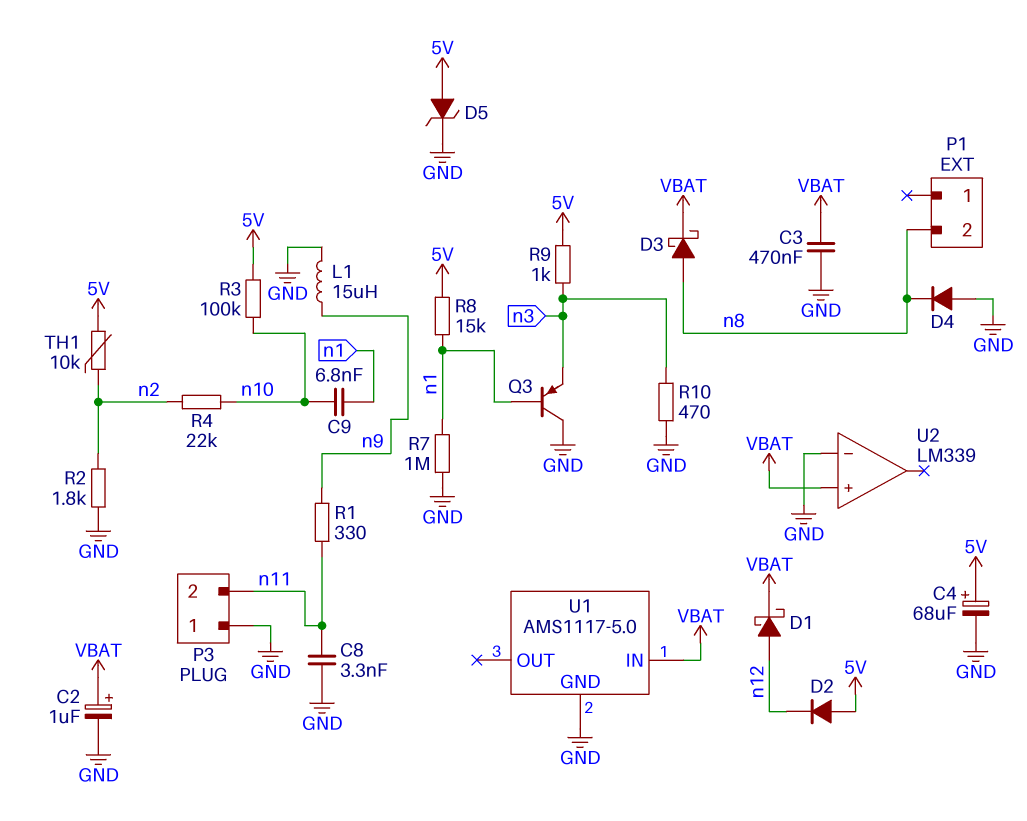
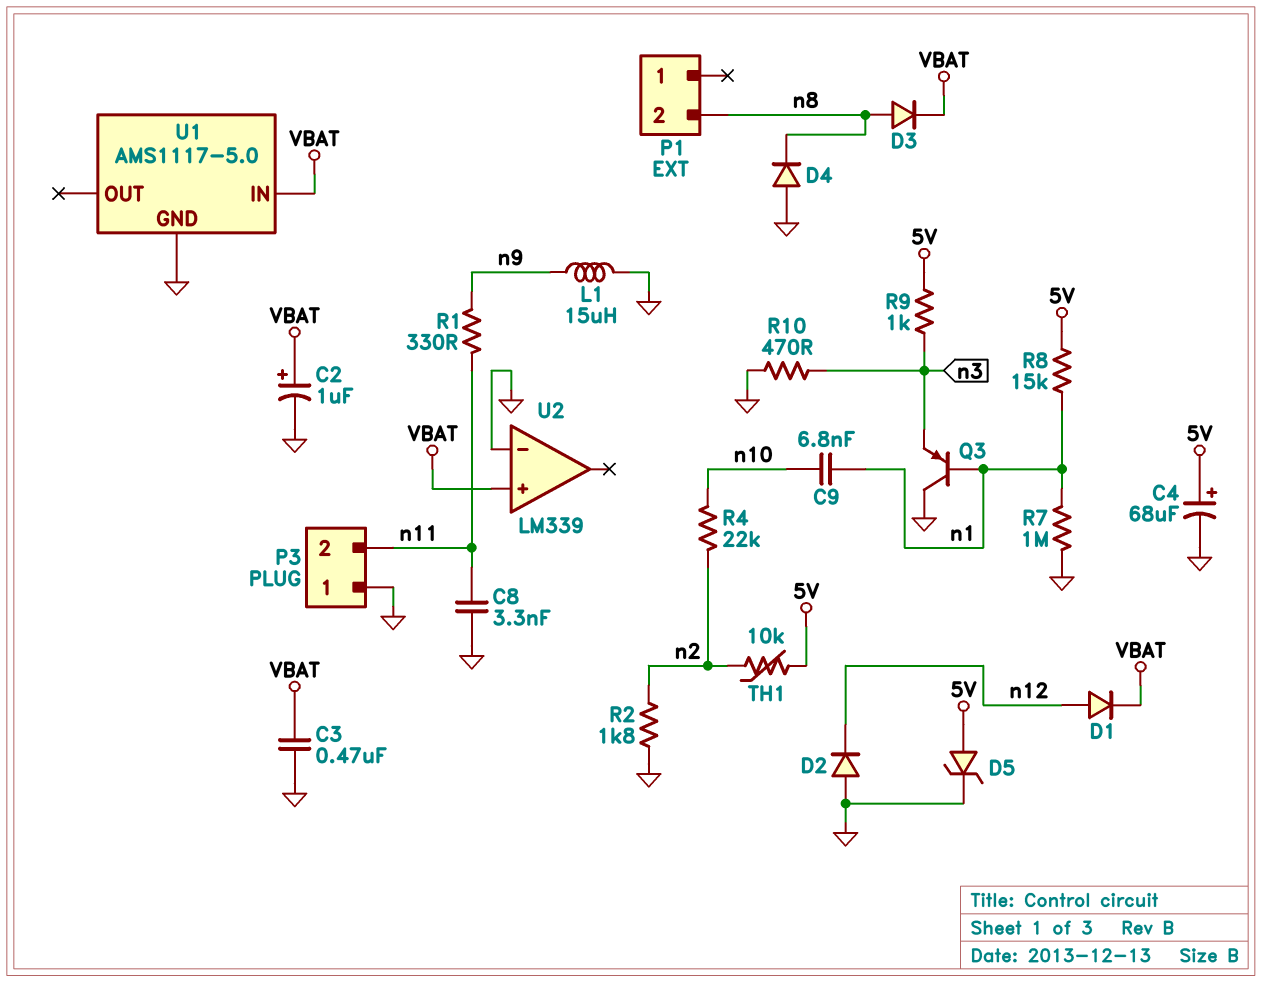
D1: schottky (A n12, K VBAT) -> diode (A n12, K VBAT)
D2: diode (A 5V, K n12) -> diode (A GND, K n12)
D3: schottky (A n8, K VBAT) -> diode (A n8, K VBAT)
R3: 100k (5V, n10) -> none

